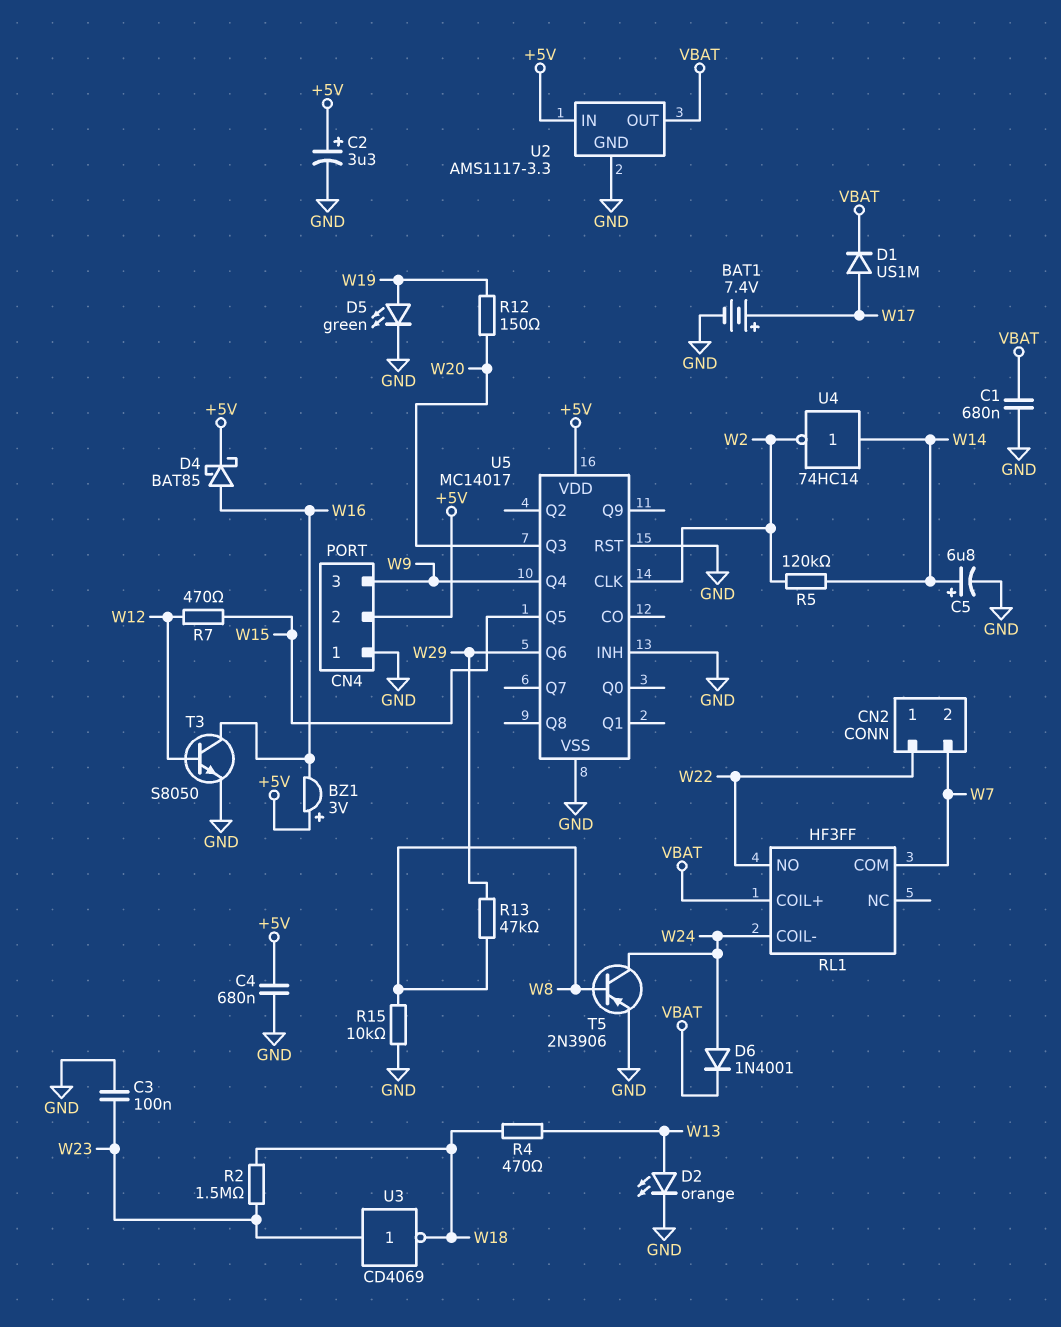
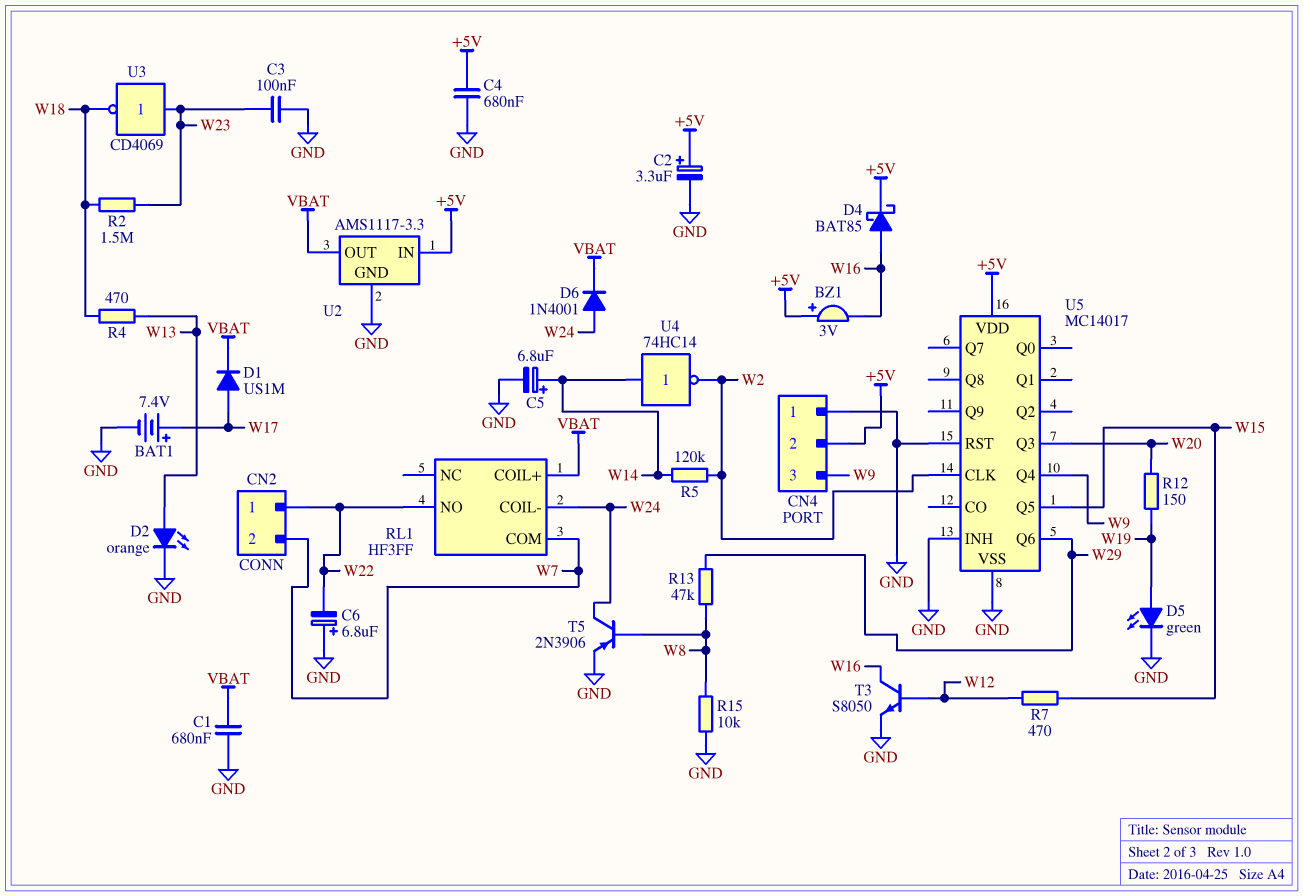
C6: none -> 6.8uF (plus GND, minus W22)

